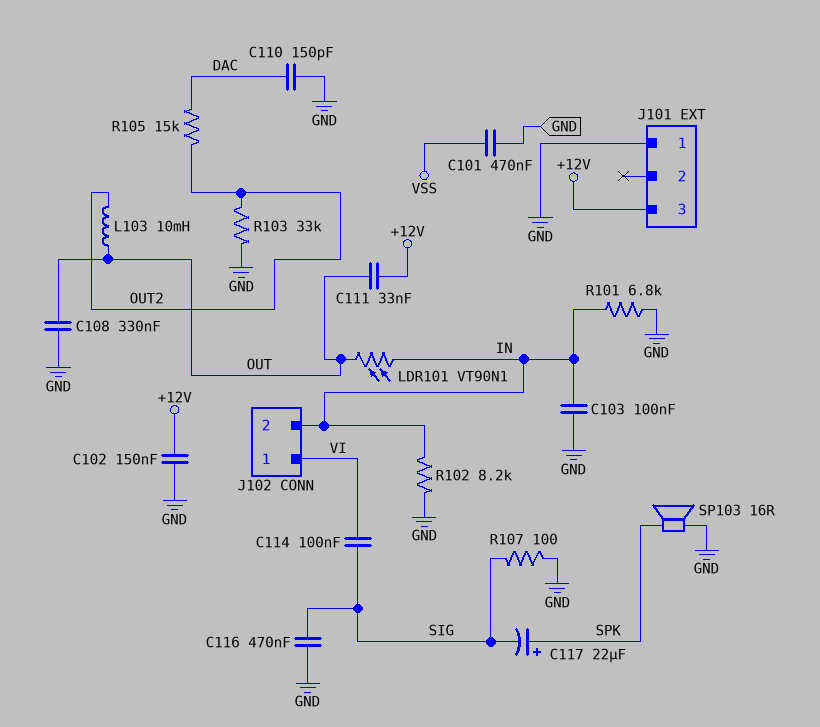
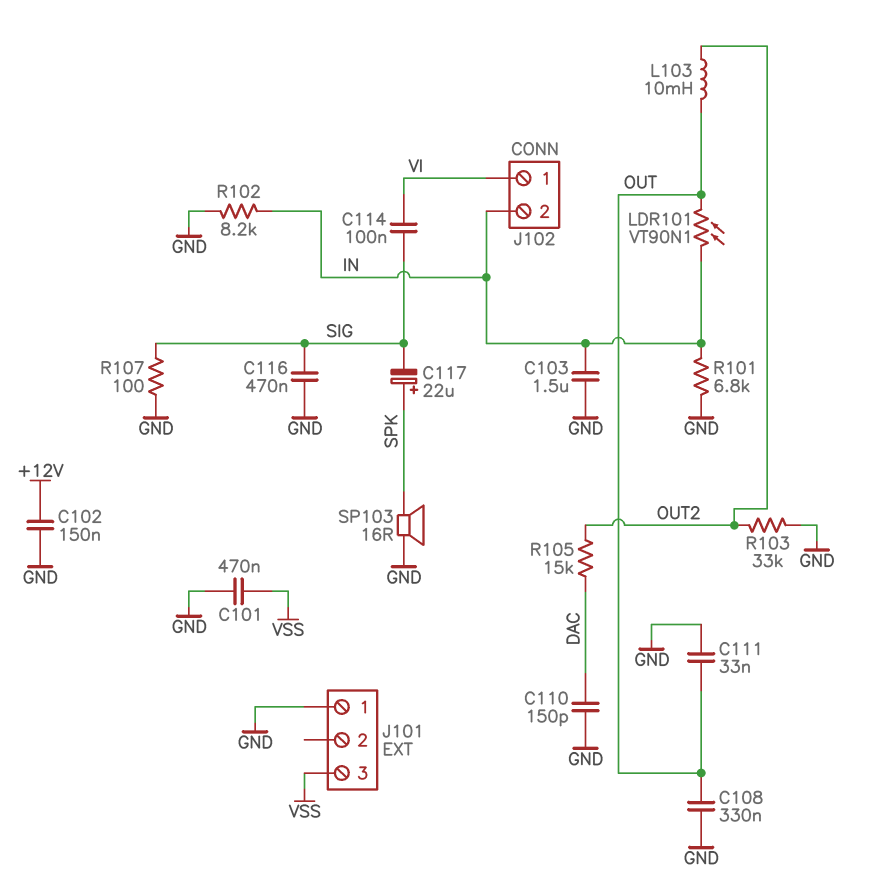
C103: 100nF (GND, IN) -> 1.5uF (GND, IN)
C111: 33nF (+12V, OUT) -> 33nF (GND, OUT)
J101 pin 3: +12V -> VSS

